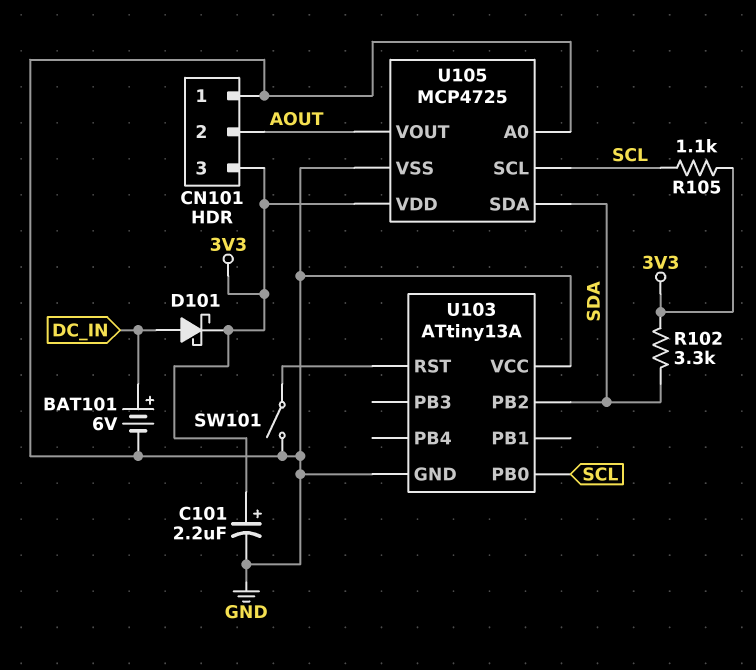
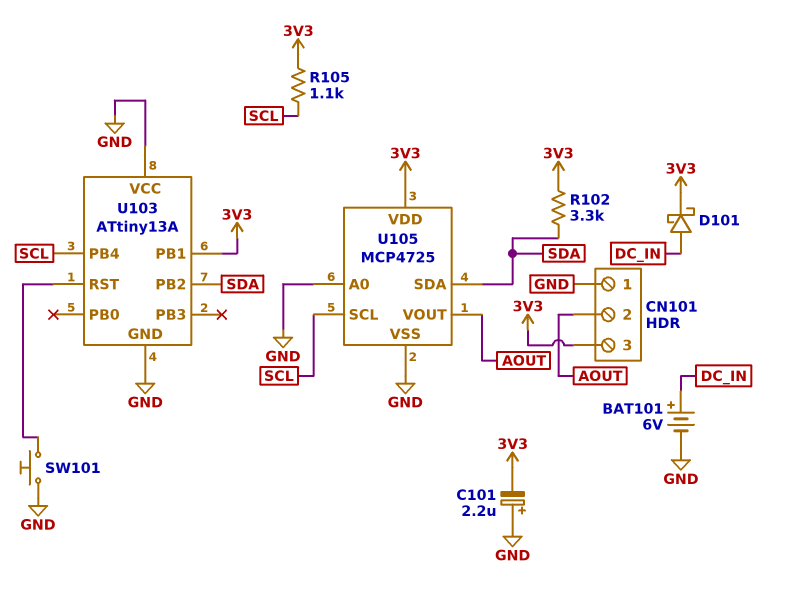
C101: 2.2uF (plus 3V3, minus GND) -> 2.2uF (plus GND, minus 3V3)
SW101: switch (GND, U103/RST) -> button (GND, U103/RST)
U103 pin PB0: SCL -> none
U103 pin PB1: none -> 3V3
U103 pin PB4: none -> SCL

